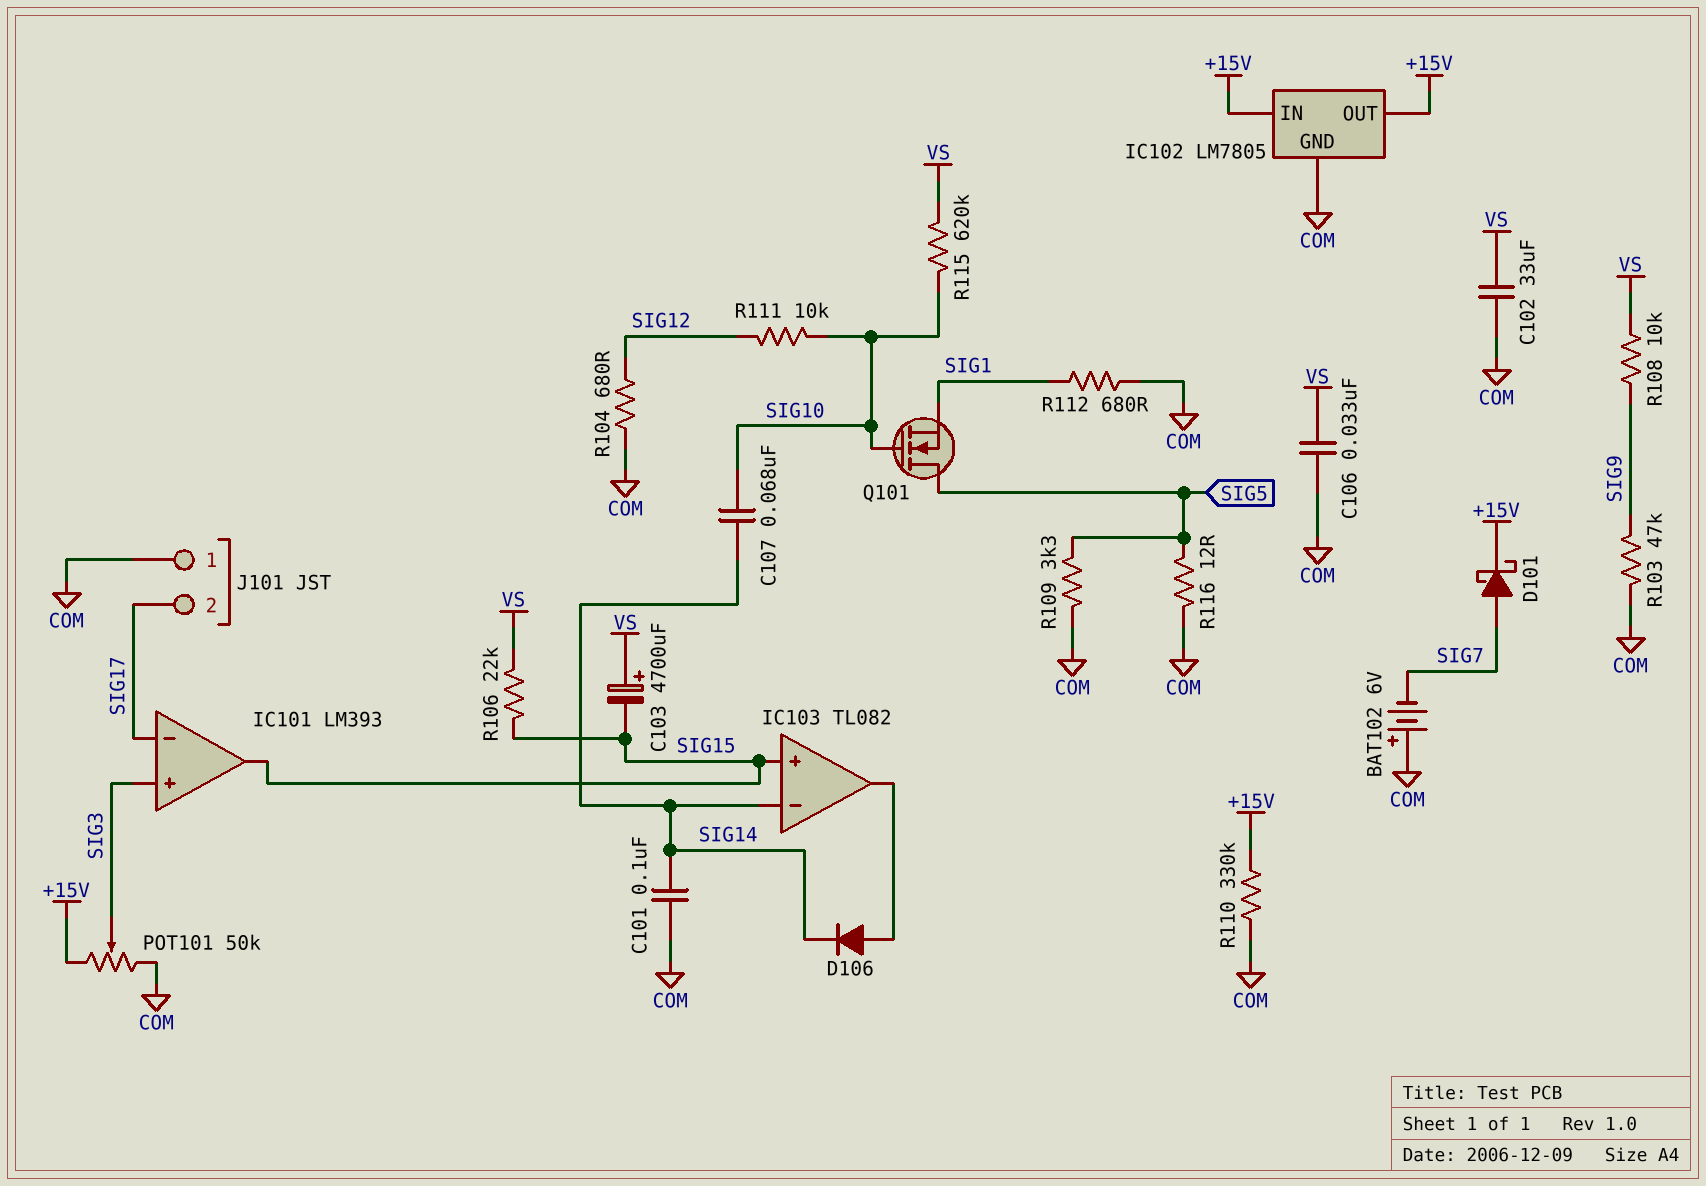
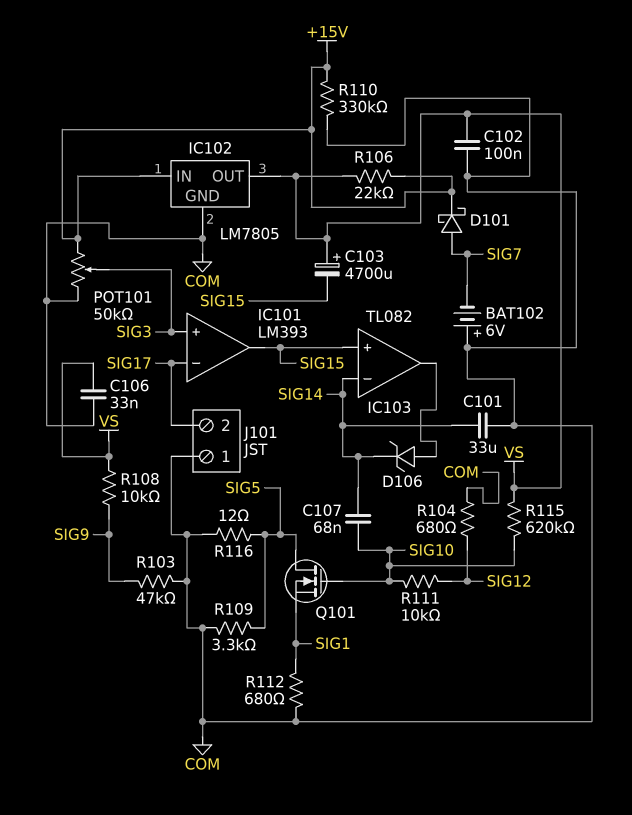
C101: 100nF (COM, SIG14) -> 33uF (COM, SIG14)
C102: 33uF (COM, VS) -> 100nF (COM, VS)
D106: diode (A IC103/out, K SIG14) -> zener (A IC103/out, K SIG14)
IC102 pin OUT: +15V -> VS
R106: 22k (SIG15, VS) -> 22k (+15V, VS)

